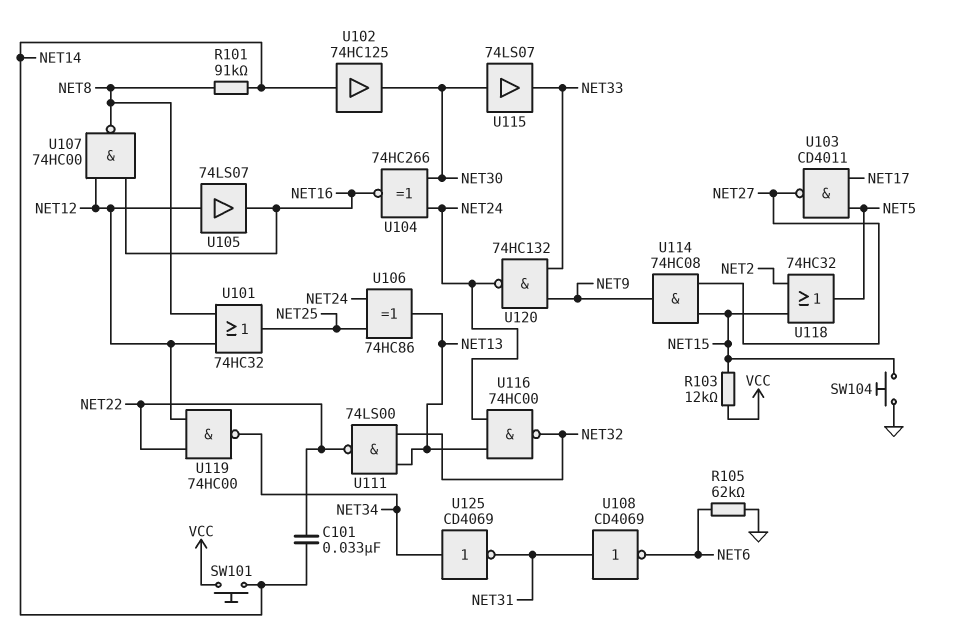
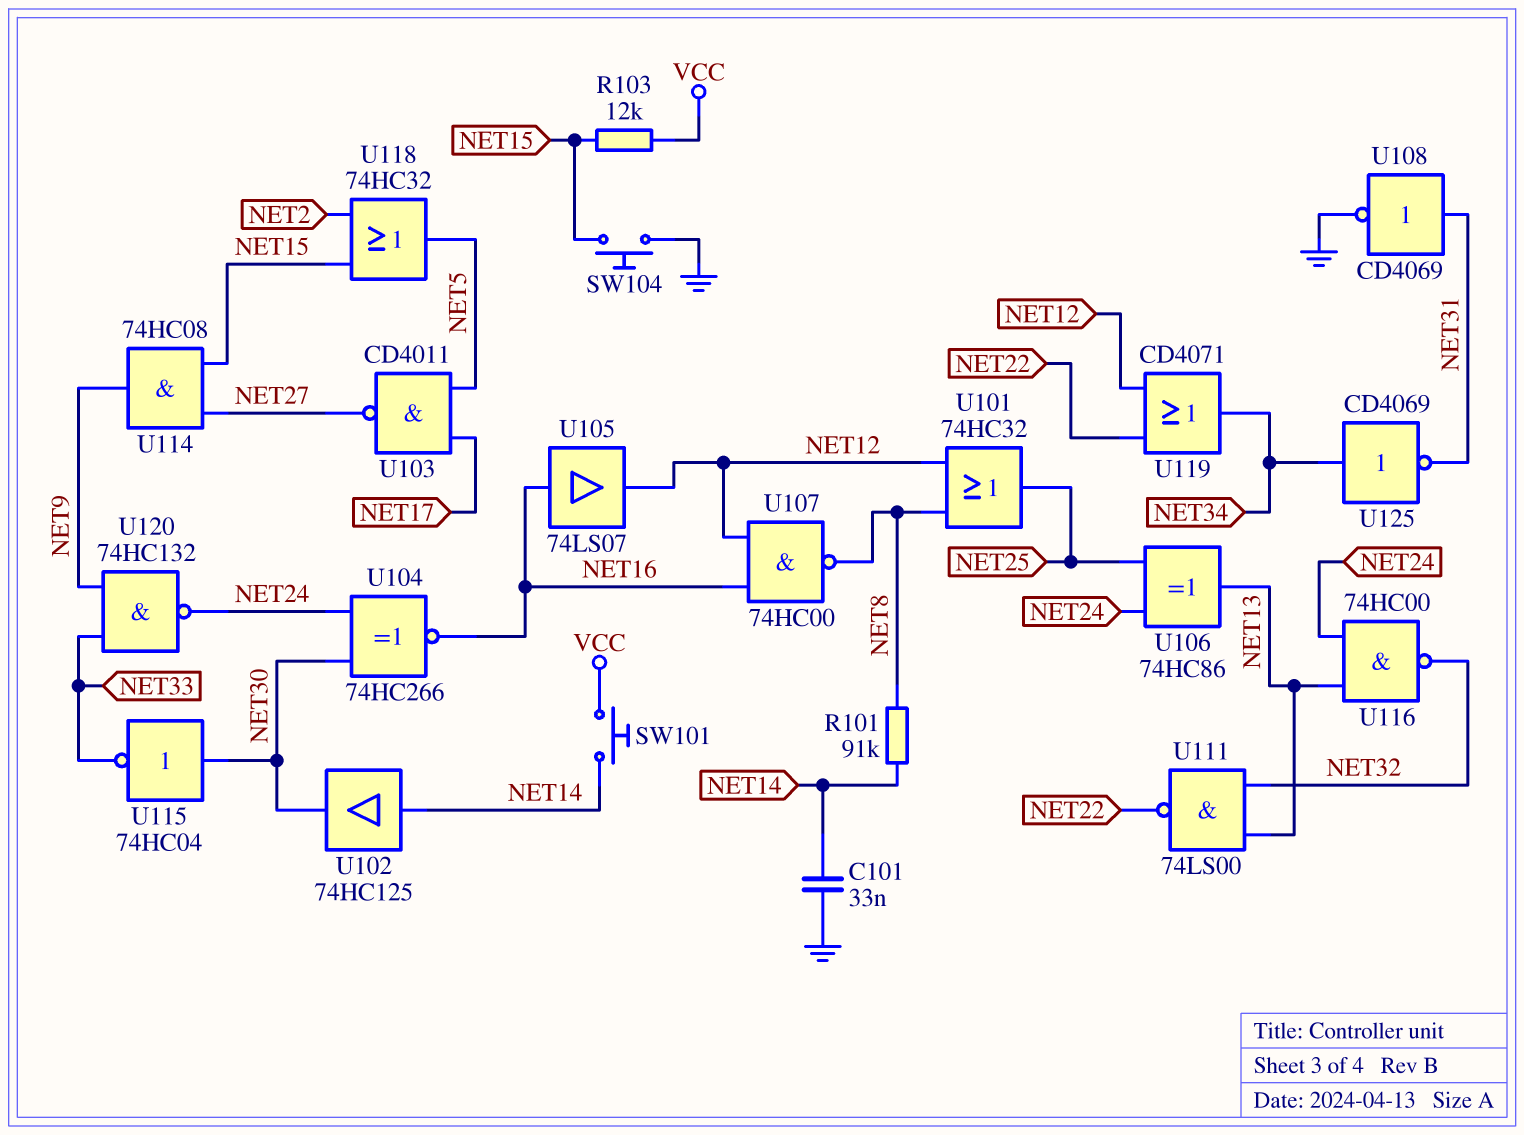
C101: 33nF (NET14, NET22) -> 33nF (GND, NET14)
R105: 62k (GND, NET6) -> none
U105: buffer 74LS07 (in NET12, out NET16) -> buffer 74LS07 (in NET16, out NET12)
U108: NOT CD4069 (in NET31, out NET6) -> NOT CD4069 (in NET31, out GND)
U115: buffer 74LS07 (in NET30, out NET33) -> NOT 74HC04 (in NET30, out NET33)
U119: NAND 74HC00 (in NET12, in NET22, out NET34) -> OR CD4071 (in NET12, in NET22, out NET34)

